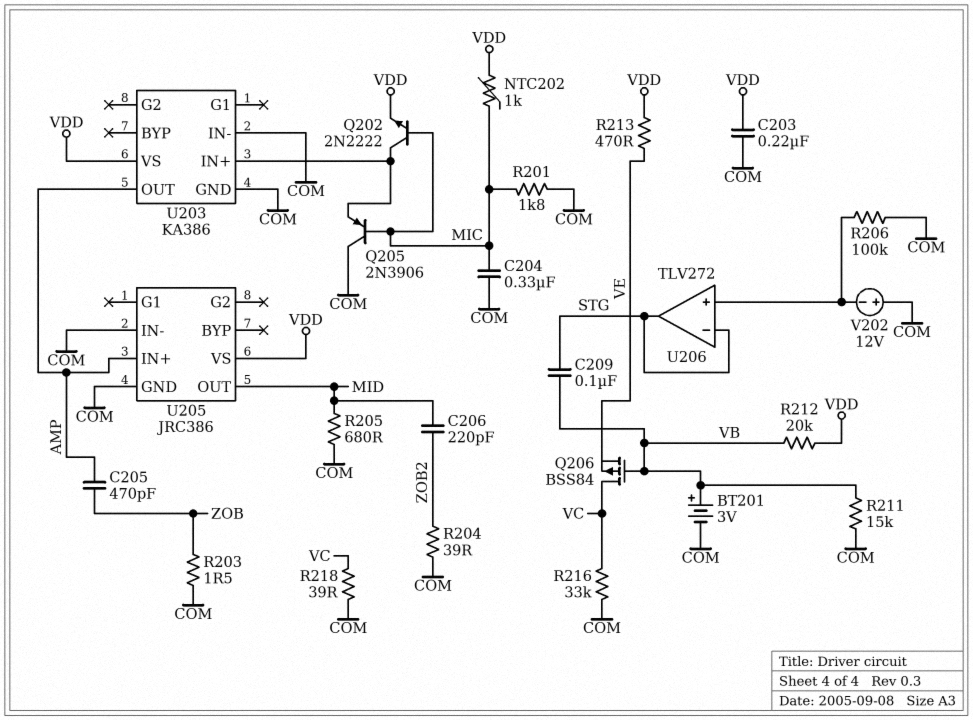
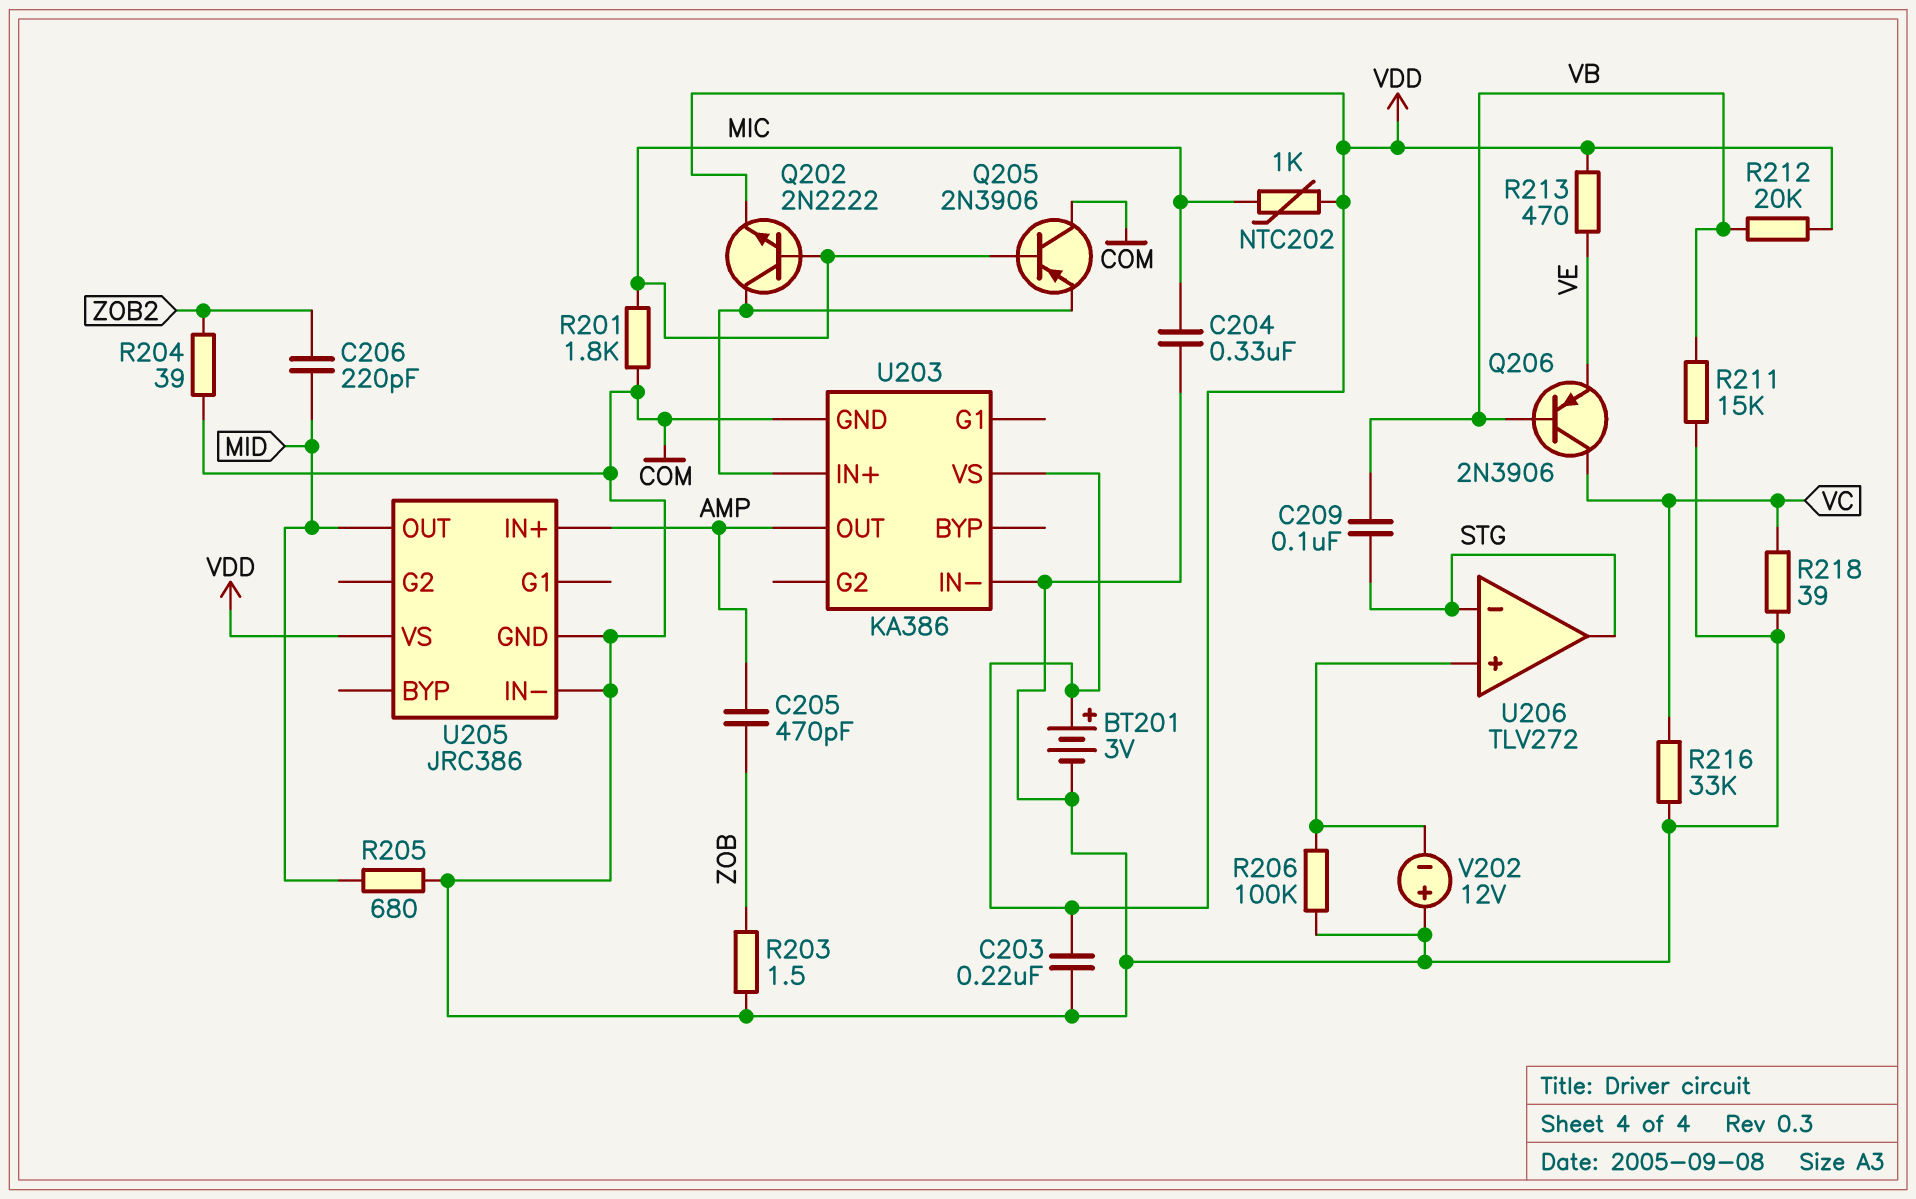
BT201: 3V (plus VB, minus COM) -> 3V (plus VDD, minus COM)
Q206: PMOS BSS84 (G VB, D VC, S VE) -> PNP 2N3906 (B VB, C VC, E VE)

